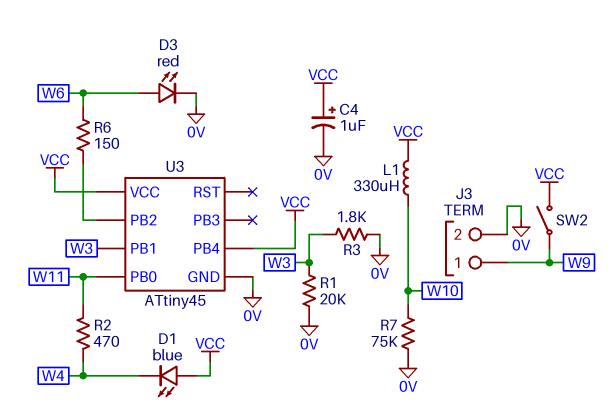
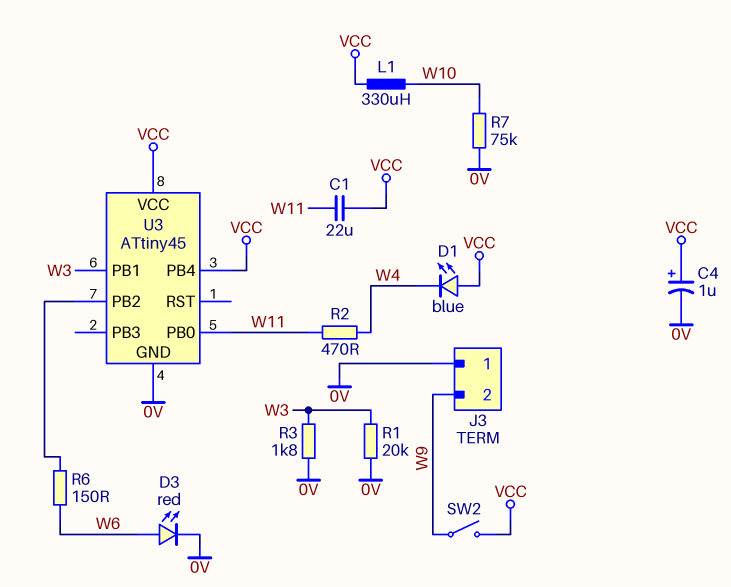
C1: none -> 22uF (VCC, W11)
J3 pin 1: W9 -> 0V
J3 pin 2: 0V -> W9

